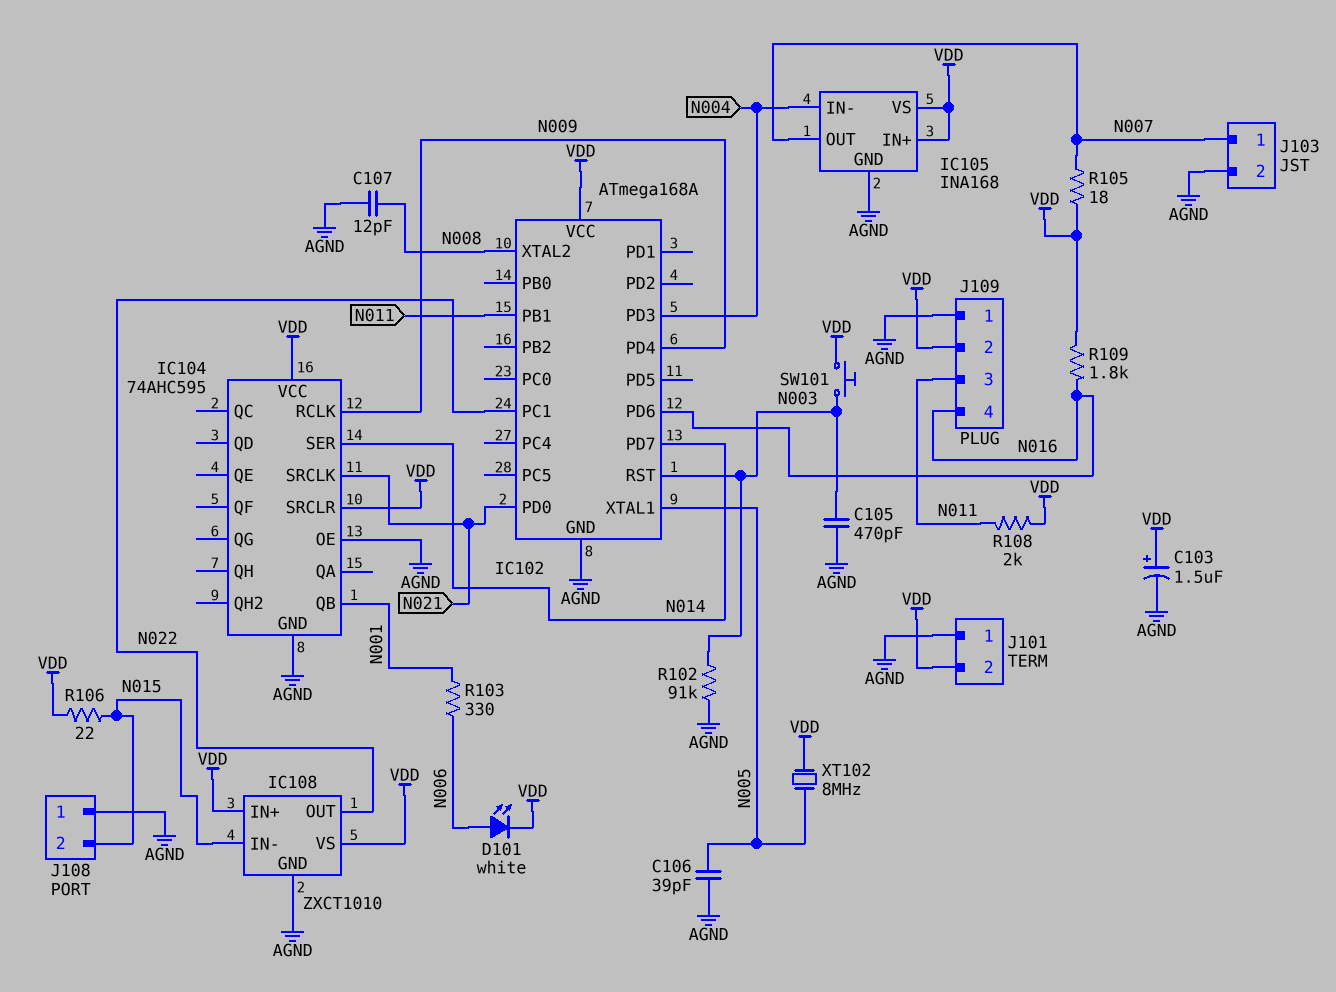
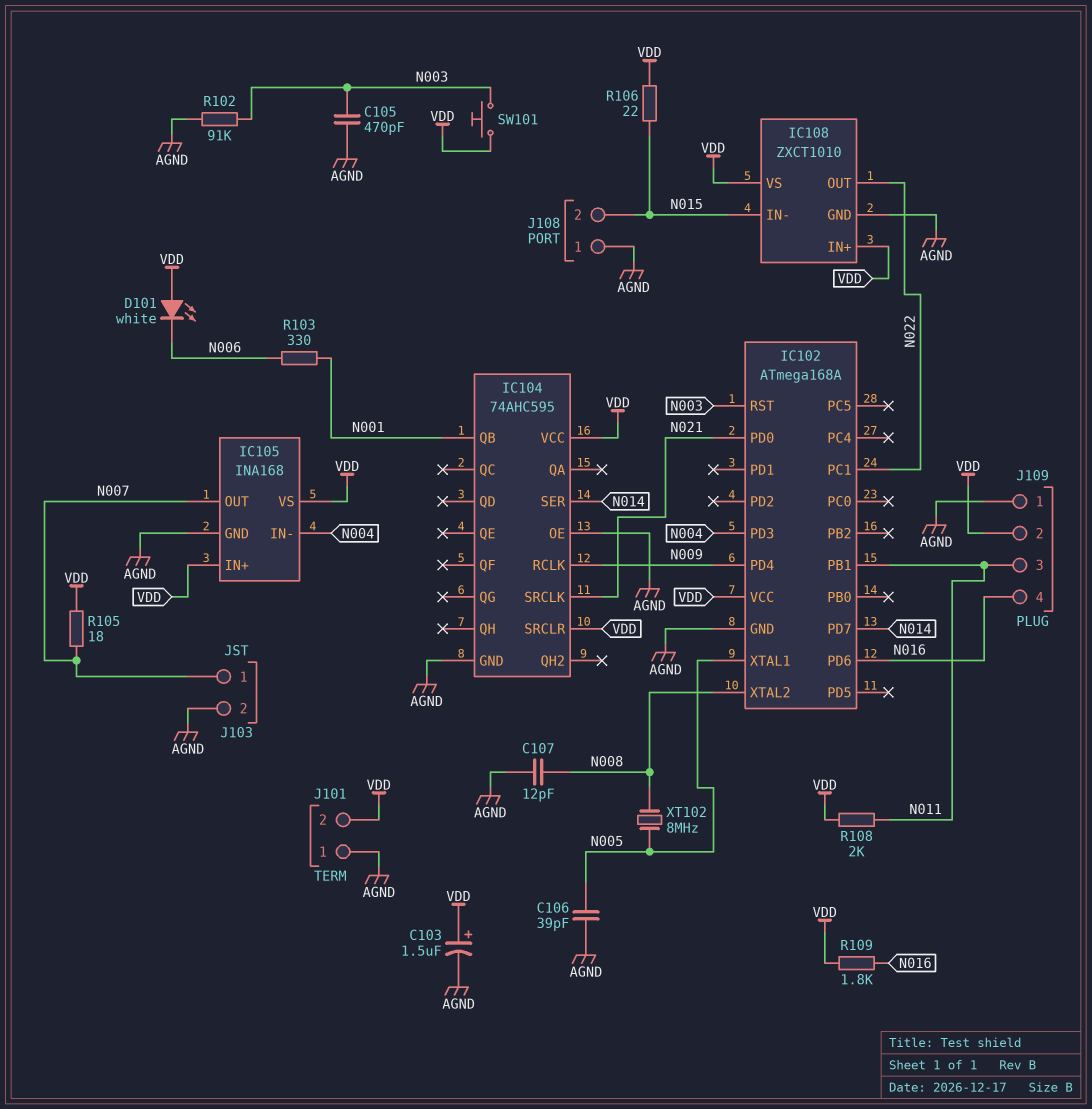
D101: LED white (A N006, K VDD) -> LED white (A VDD, K N006)
XT102: 8MHz (N005, VDD) -> 8MHz (N005, N008)

